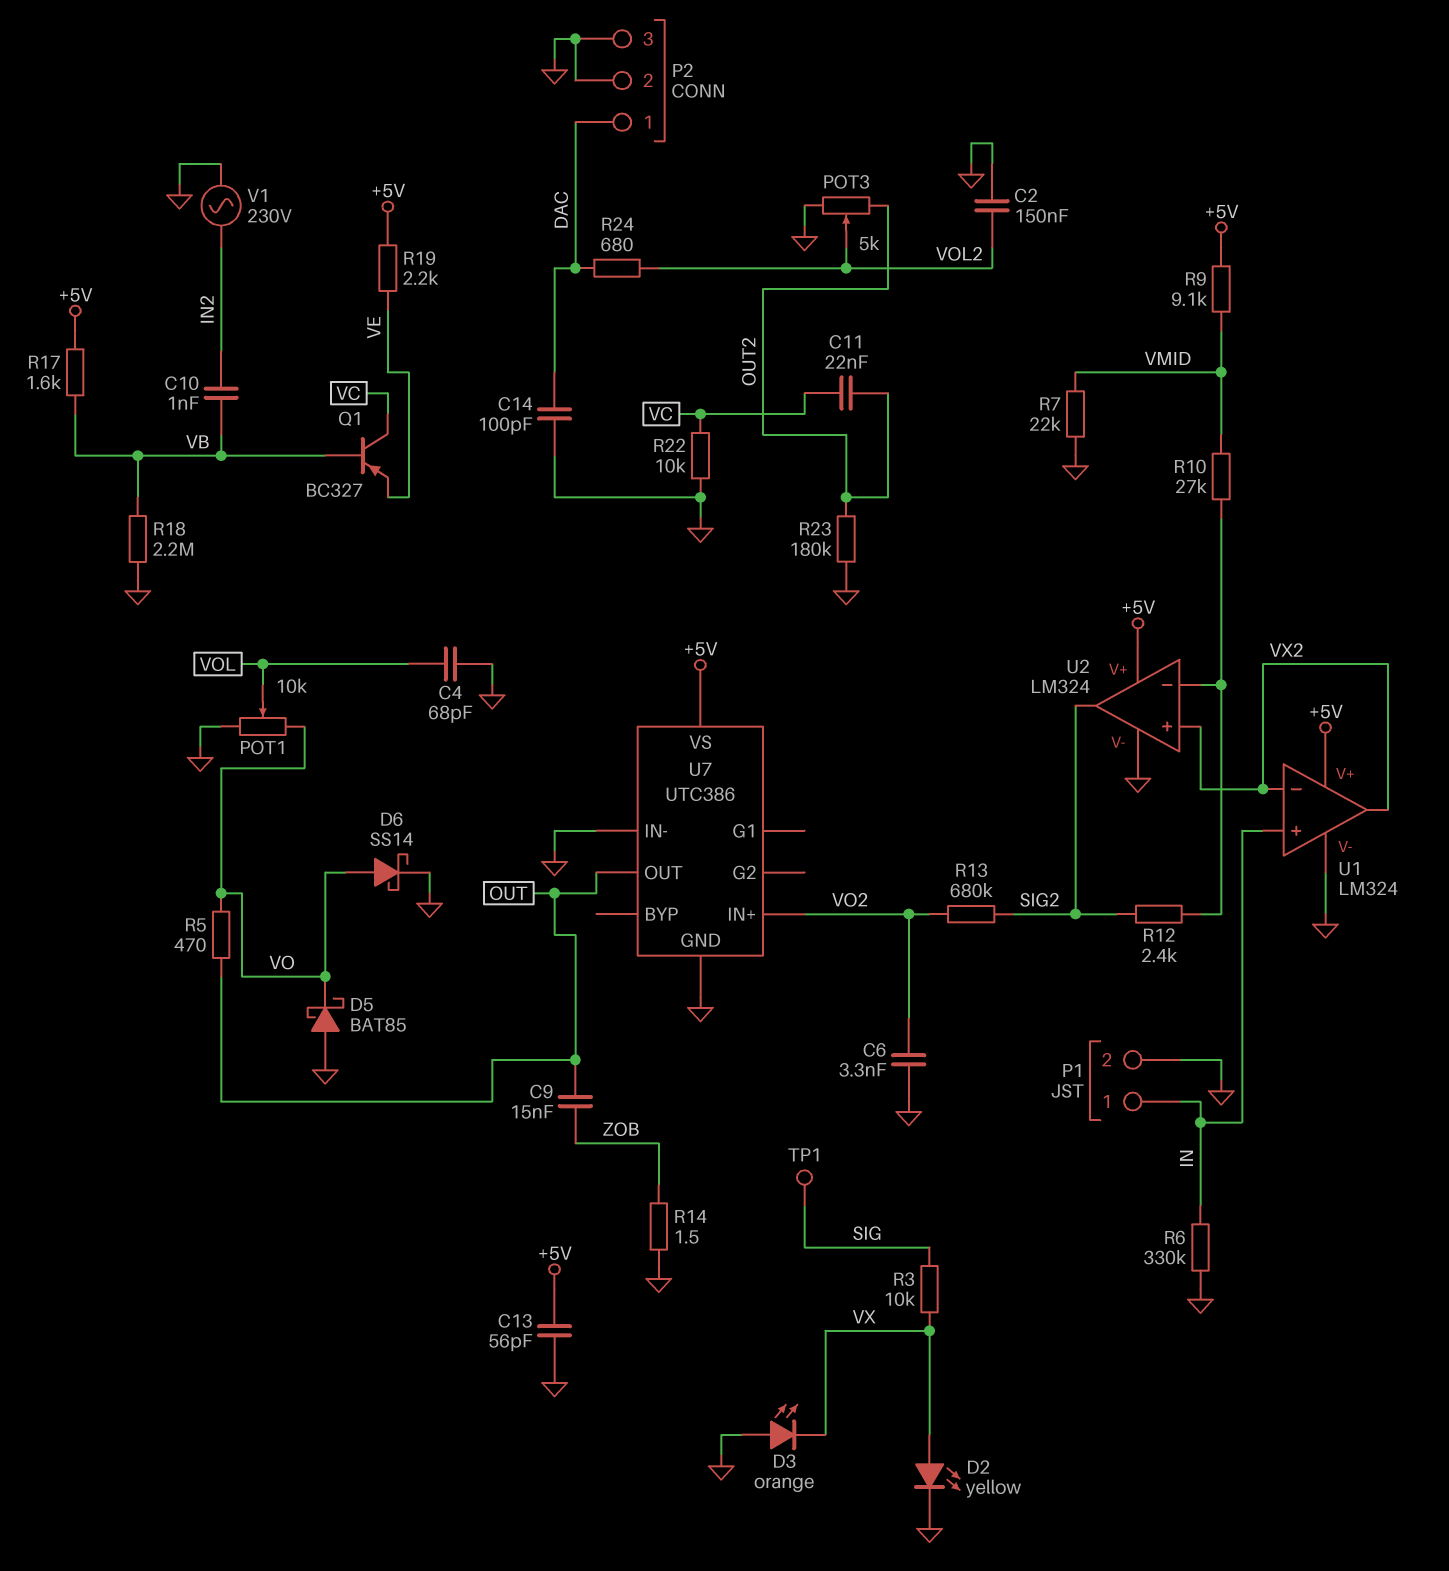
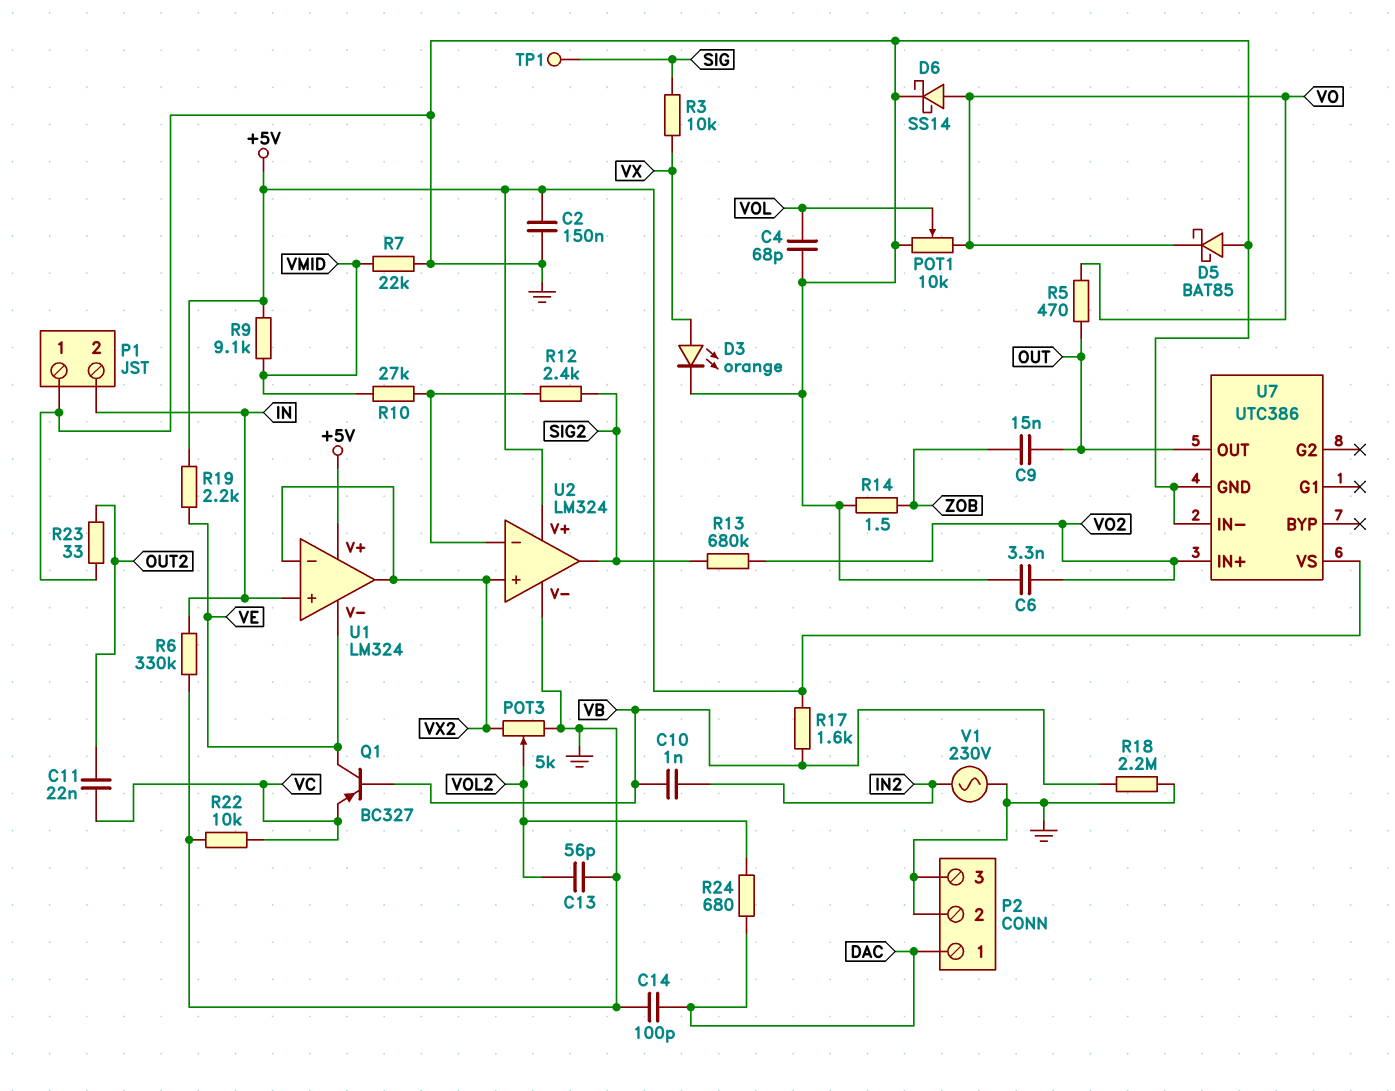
C2: 150nF (GND, VOL2) -> 150nF (+5V, GND)
C13: 56pF (+5V, GND) -> 56pF (GND, VOL2)
D2: LED yellow (A VX, K GND) -> none
D3: LED orange (A GND, K VX) -> LED orange (A VX, K GND)
P1 pin 1: IN -> GND
P1 pin 2: GND -> IN
POT3: 5k (GND, OUT2, wiper VOL2) -> 5k (GND, VX2, wiper VOL2)
Q1: PNP BC327 (B VB, C VC, E VE) -> PNP BC327 (B VB, C VE, E VC)
R23: 180k (GND, OUT2) -> 33 (GND, OUT2)
U1 pin V-: GND -> VE

